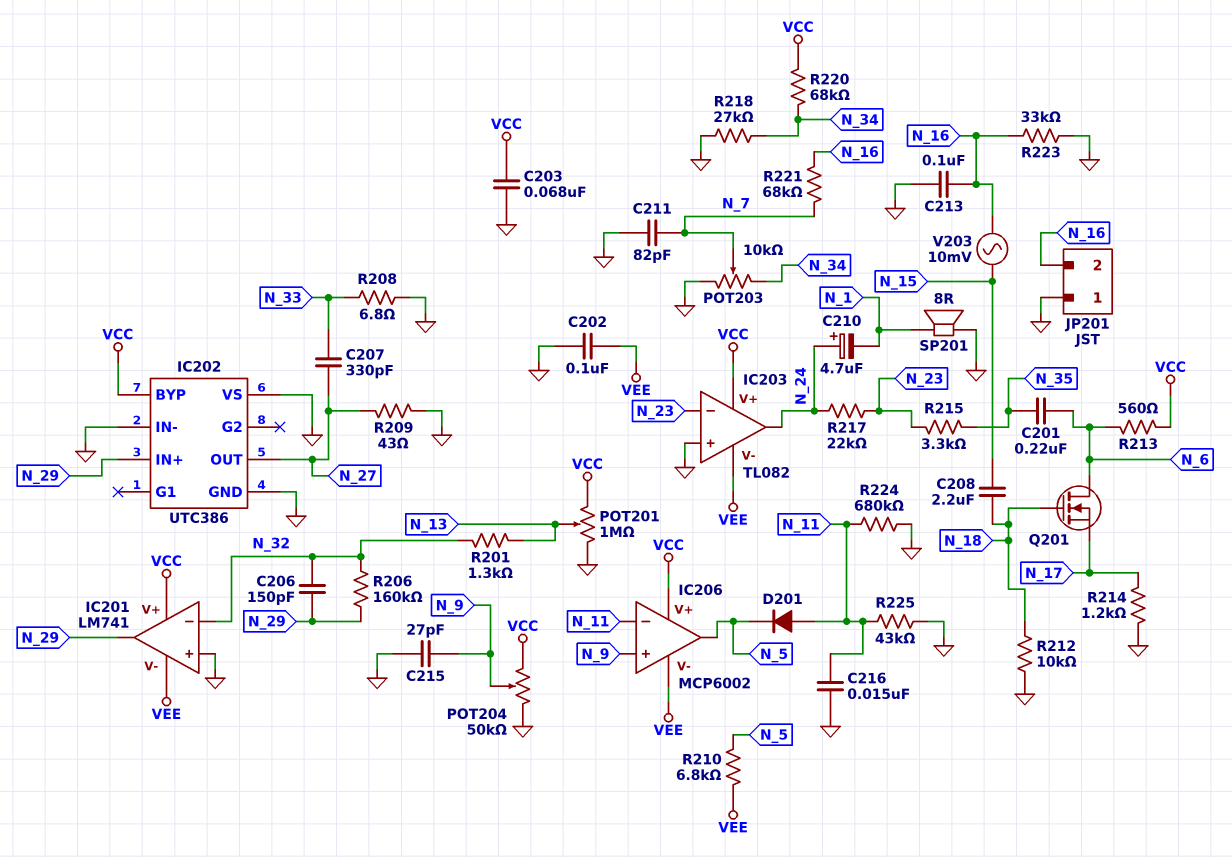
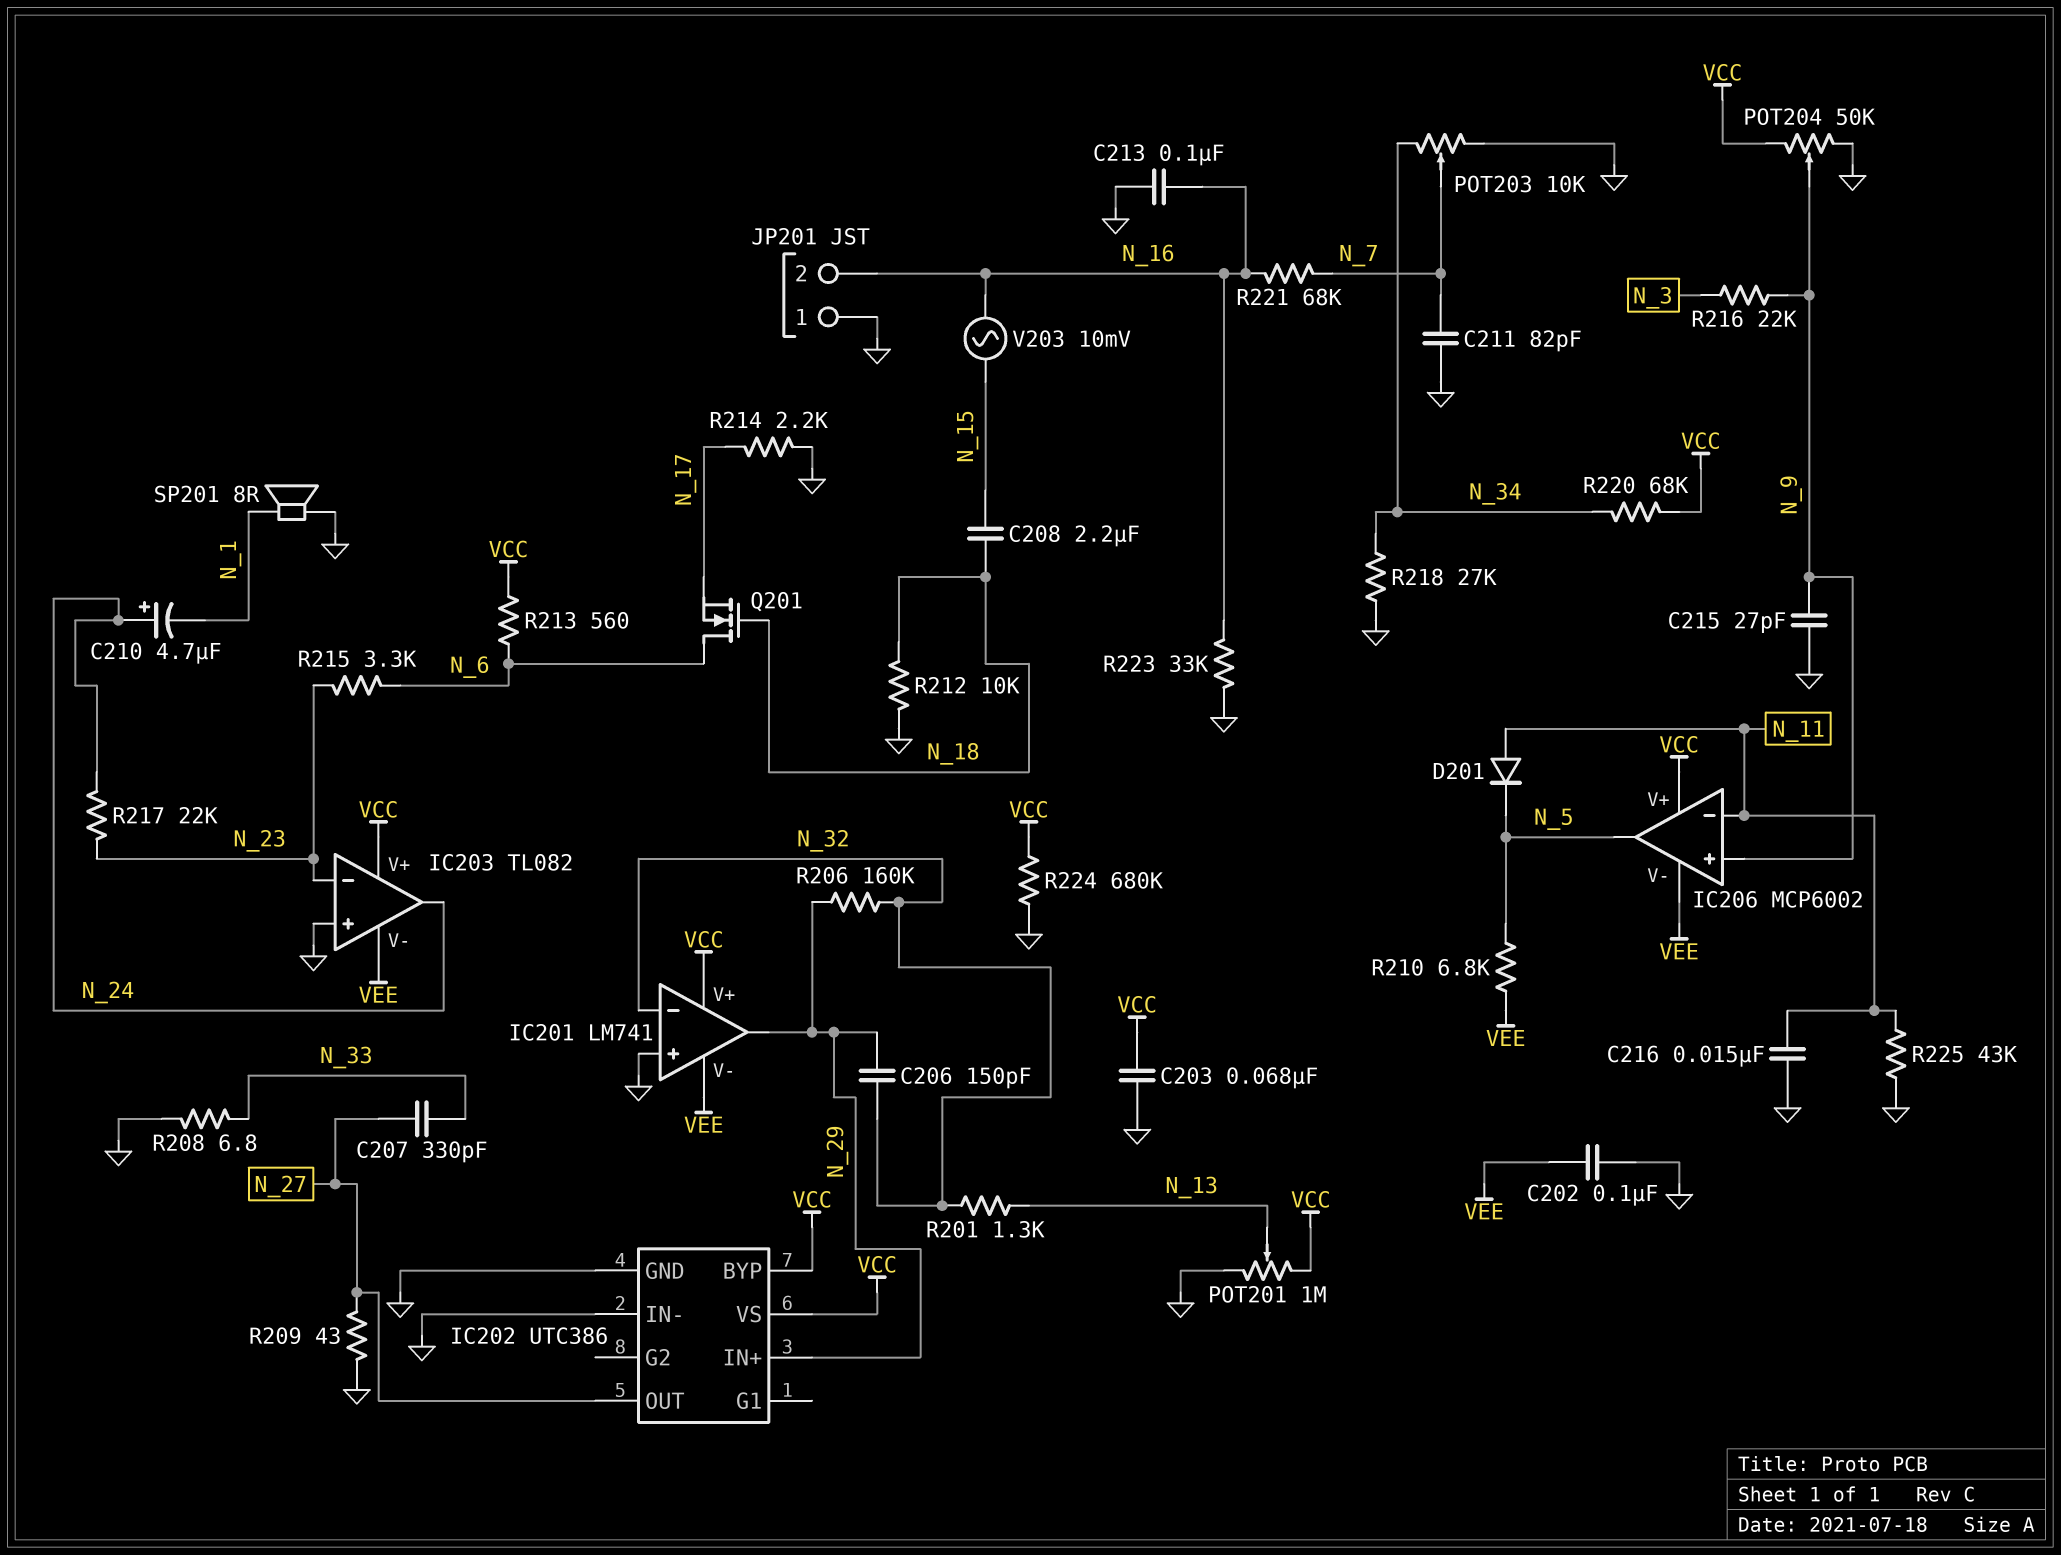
C201: 220nF (N_6, N_35) -> none
IC202 pin VS: GND -> VCC
R214: 1.2k (GND, N_17) -> 2.2k (GND, N_17)
R215: 3.3k (N_23, N_35) -> 3.3k (N_6, N_23)
R216: none -> 22k (N_3, N_9)
R224: 680k (GND, N_11) -> 680k (GND, VCC)

